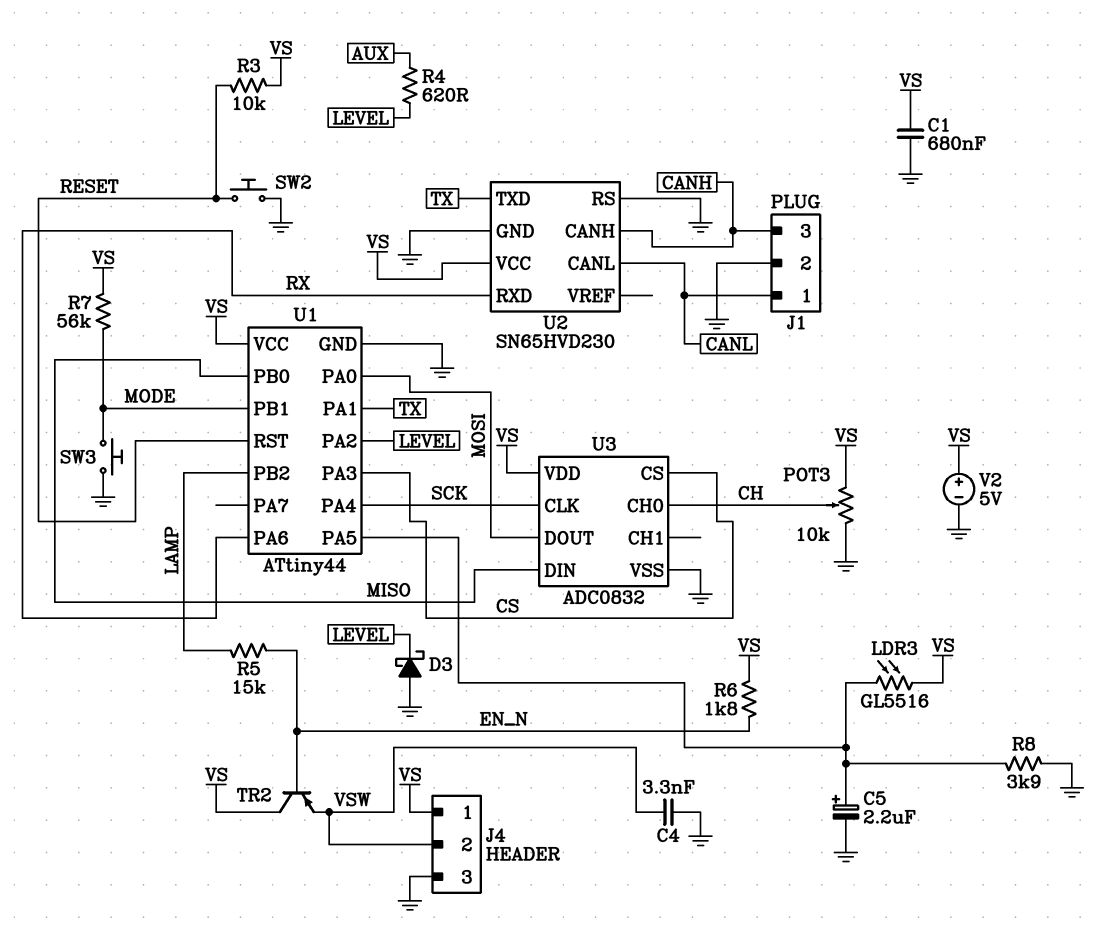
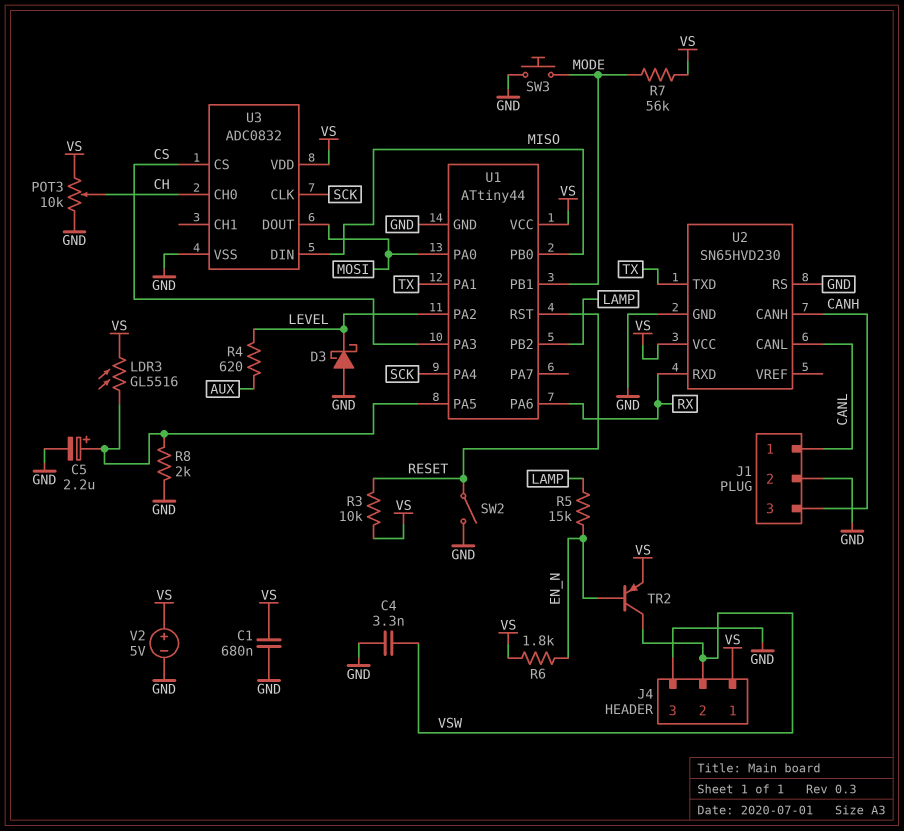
R8: 3.9k (GND, U1/PA5) -> 2k (GND, U1/PA5)
SW2: button (GND, RESET) -> switch (GND, RESET)
TR2: PNP (B EN_N, C VS, E VSW) -> PNP (B EN_N, C VSW, E VS)

